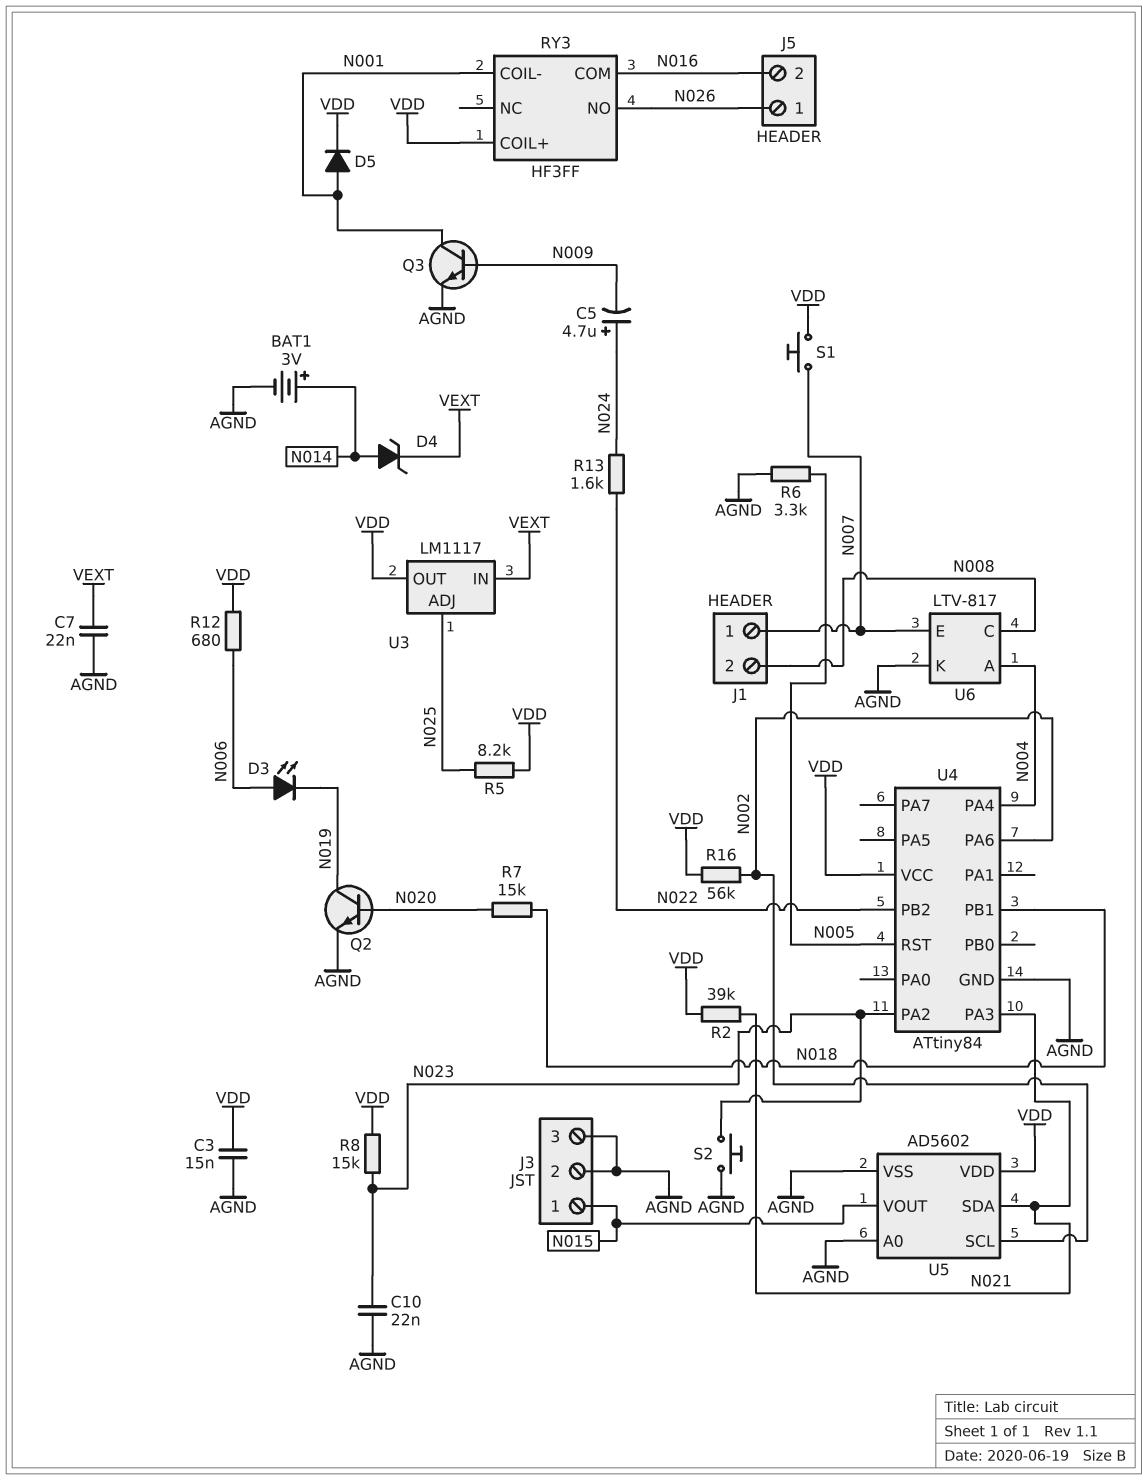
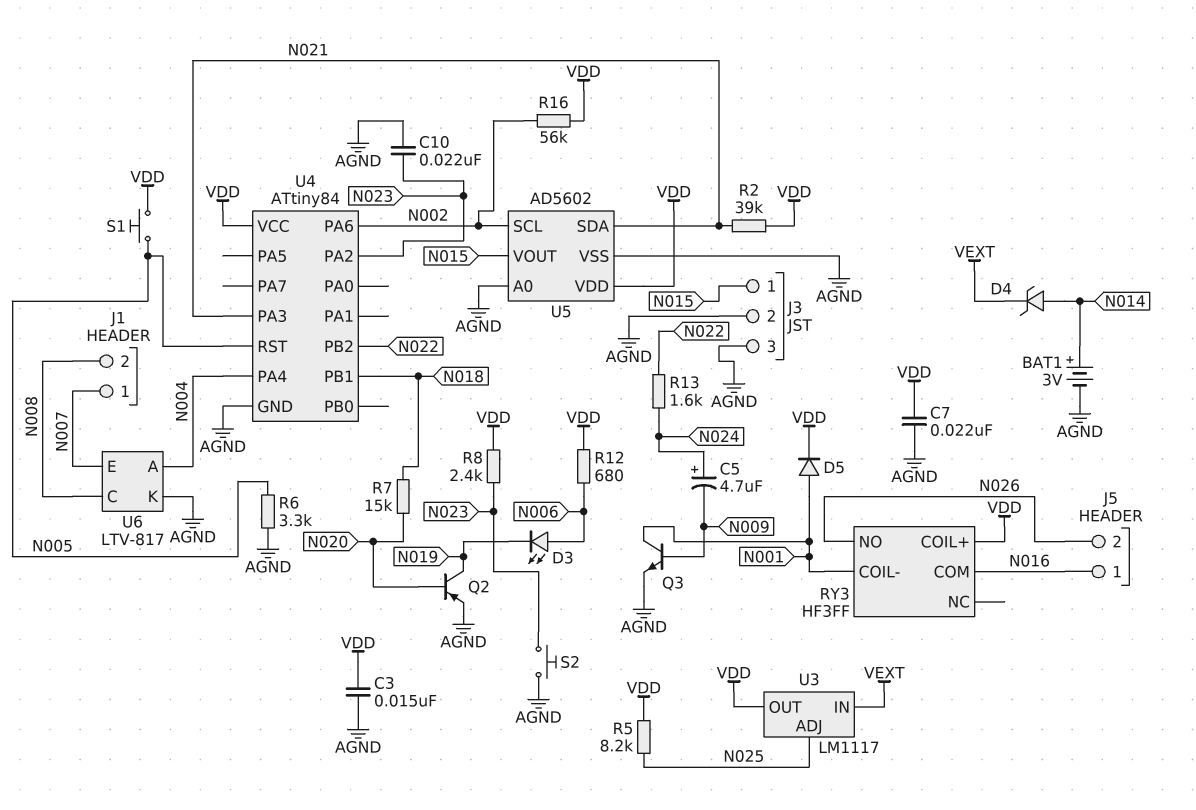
C7: 22nF (AGND, VEXT) -> 22nF (AGND, VDD)
J5 pin 1: N026 -> N016
J5 pin 2: N016 -> N026
Q2: NPN (B N020, C N019, E AGND) -> PNP (B N020, C N019, E AGND)
R8: 15k (N023, VDD) -> 2.4k (N023, VDD)
S1: button (N007, VDD) -> button (N005, VDD)

